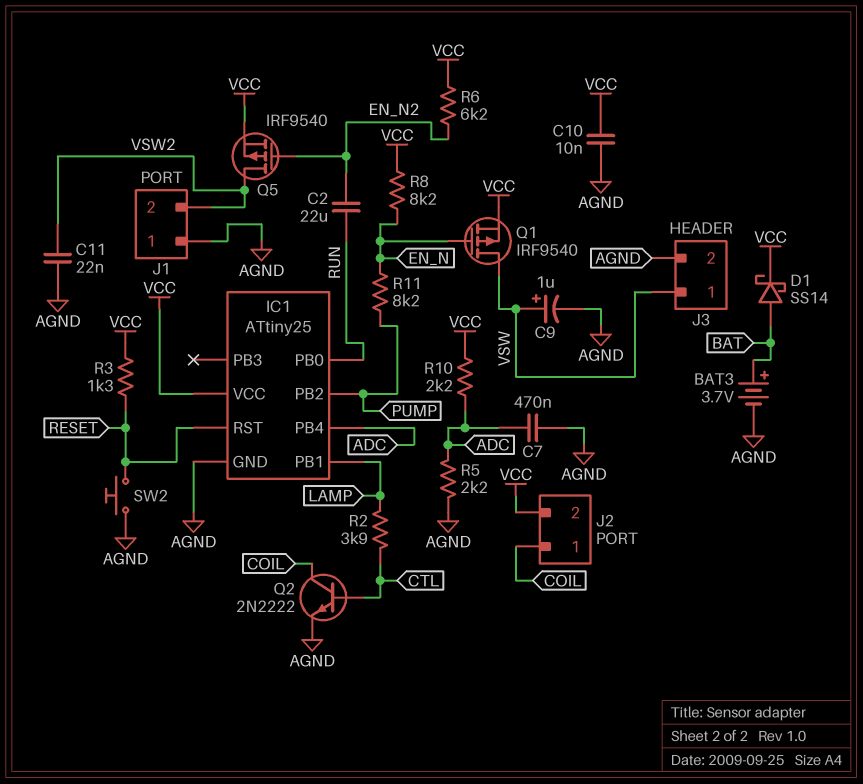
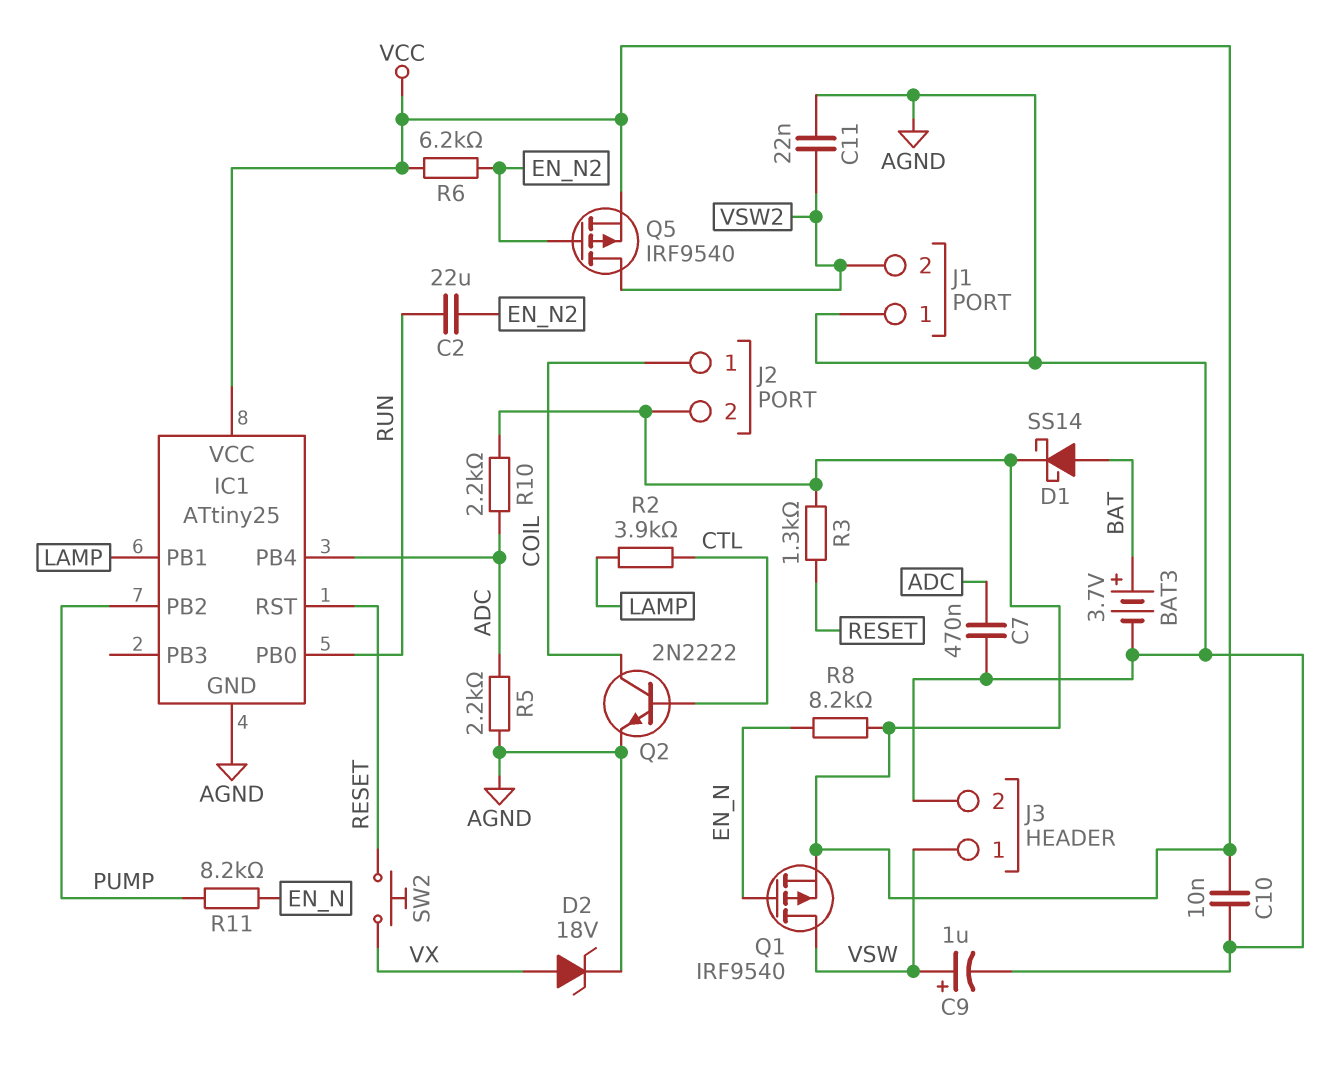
D2: none -> zener 18V (A VX, K AGND)
SW2: button (AGND, RESET) -> button (RESET, VX)

